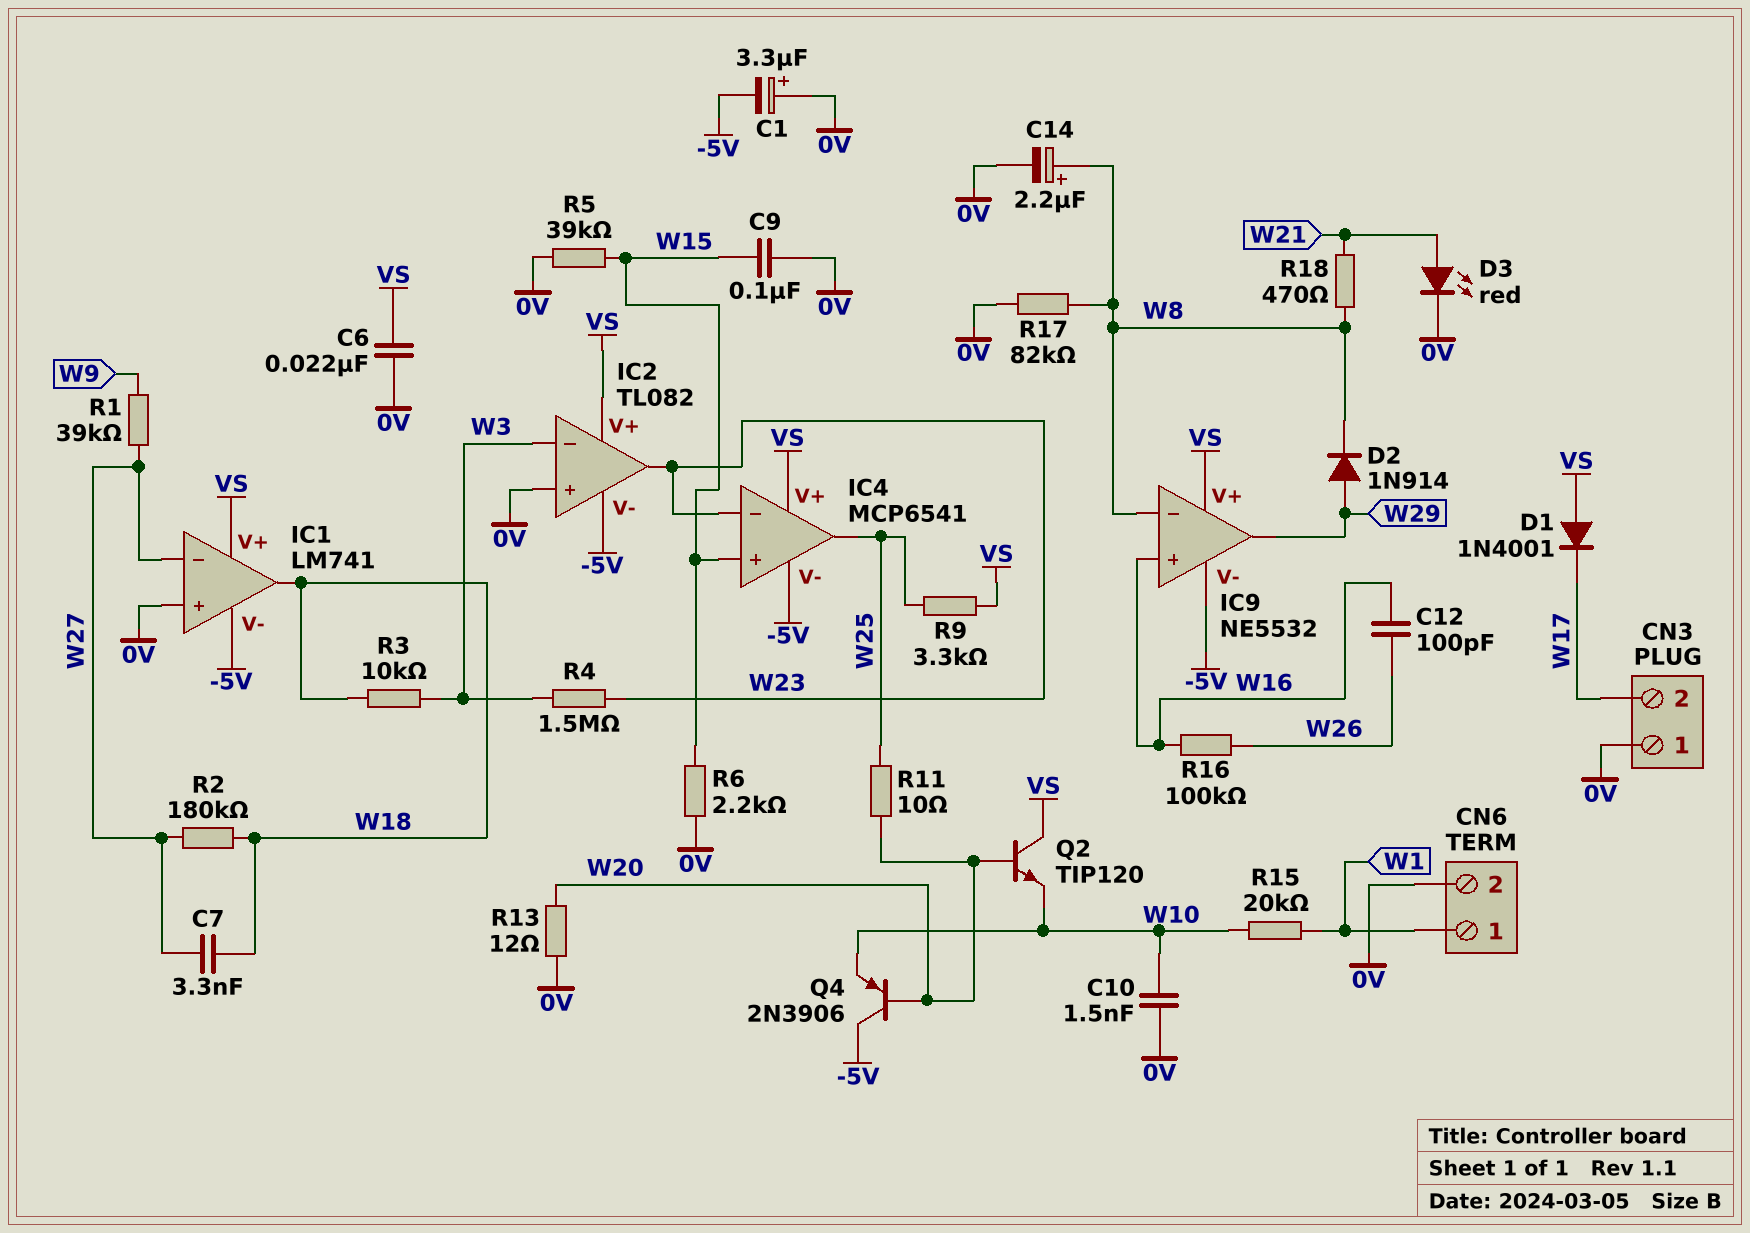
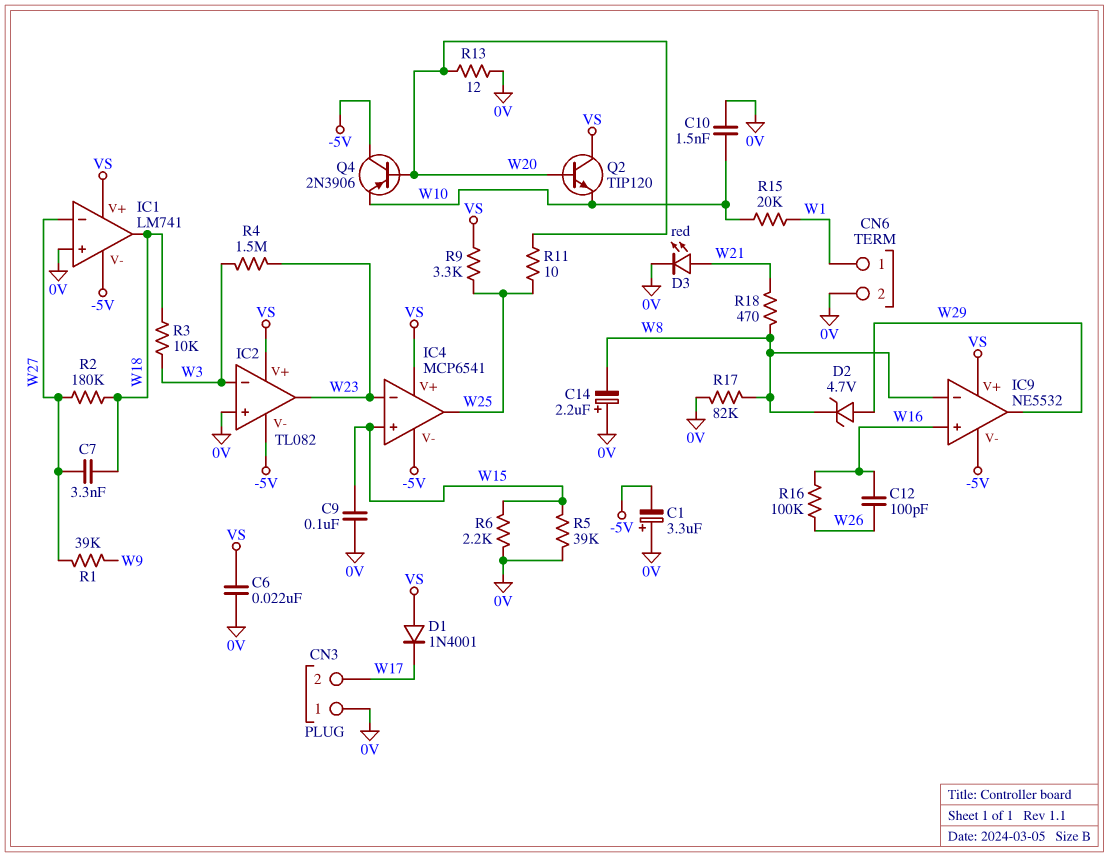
C14: 2.2uF (plus W8, minus 0V) -> 2.2uF (plus 0V, minus W8)
D2: diode 1N914 (A W29, K W8) -> zener 4.7V (A W29, K W8)

